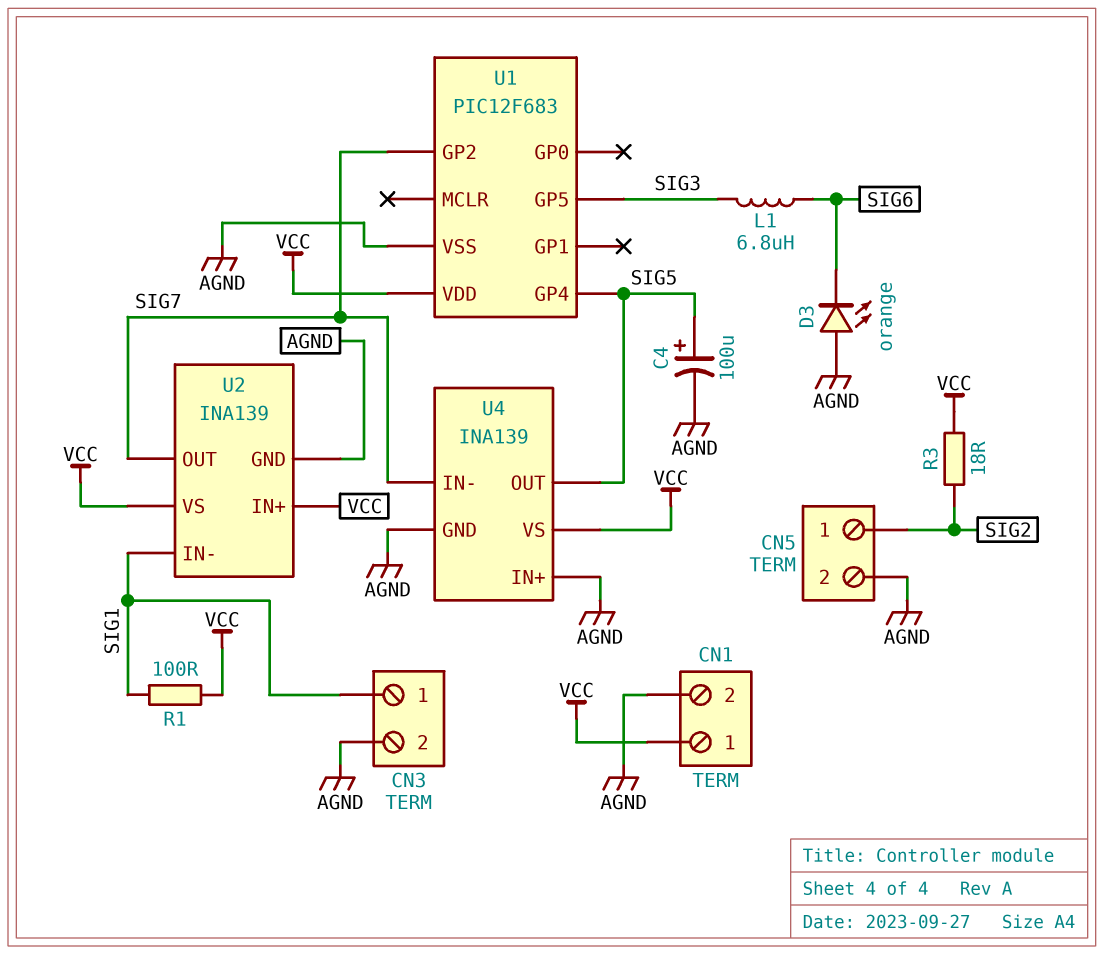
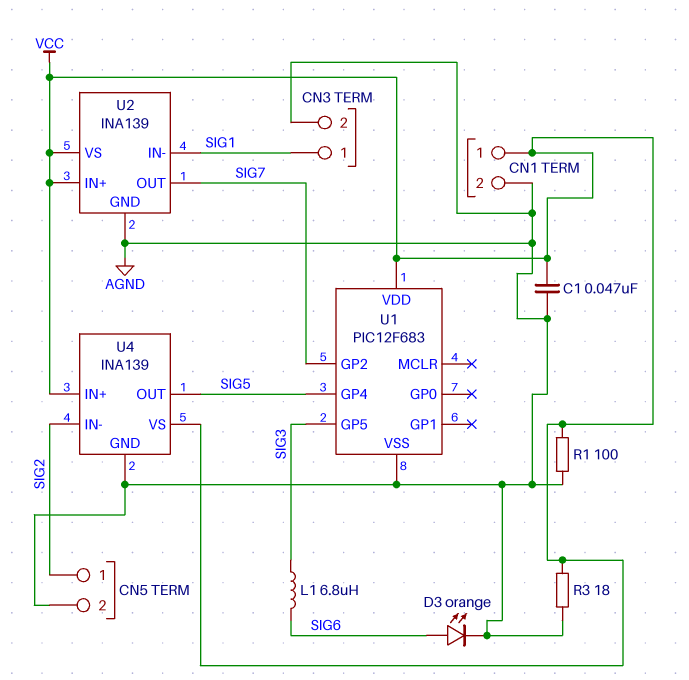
C1: none -> 47nF (AGND, VCC)
C4: 100uF (plus SIG5, minus AGND) -> none
D3: LED orange (A AGND, K SIG6) -> LED orange (A SIG6, K AGND)
R1: 100 (SIG1, VCC) -> 100 (AGND, VCC)
R3: 18 (SIG2, VCC) -> 18 (AGND, VCC)
U4 pin IN+: AGND -> VCC
U4 pin IN-: SIG7 -> SIG2

